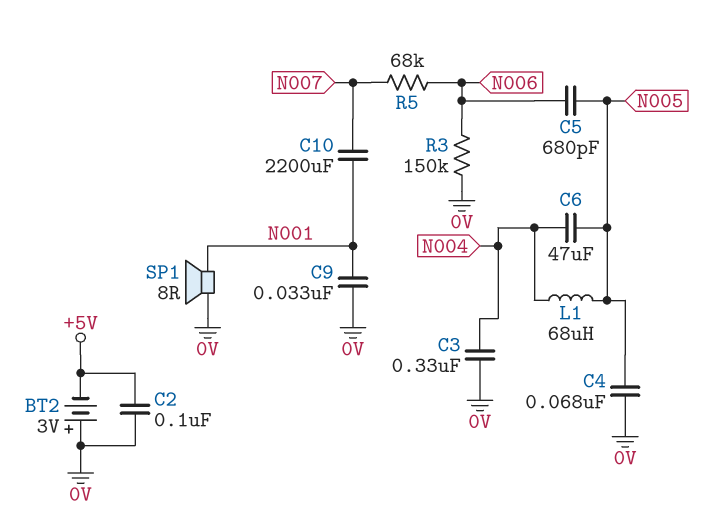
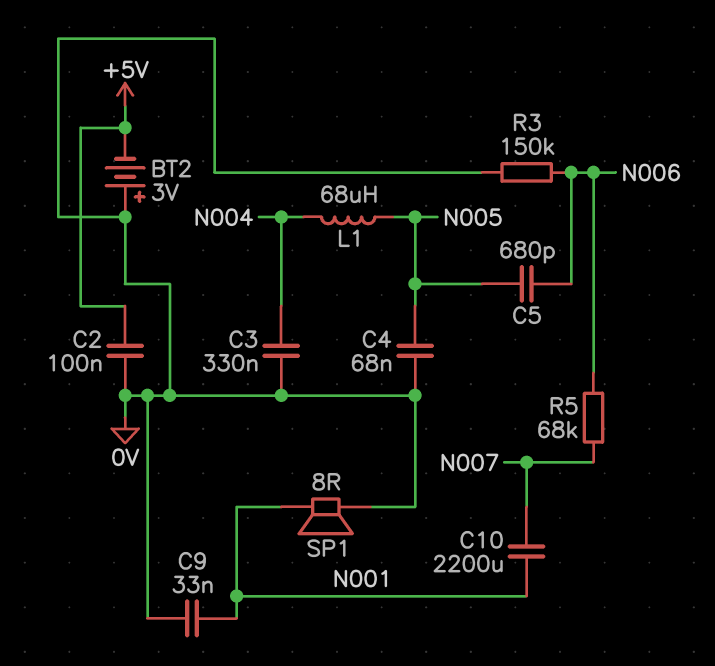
C6: 47uF (N004, N005) -> none

